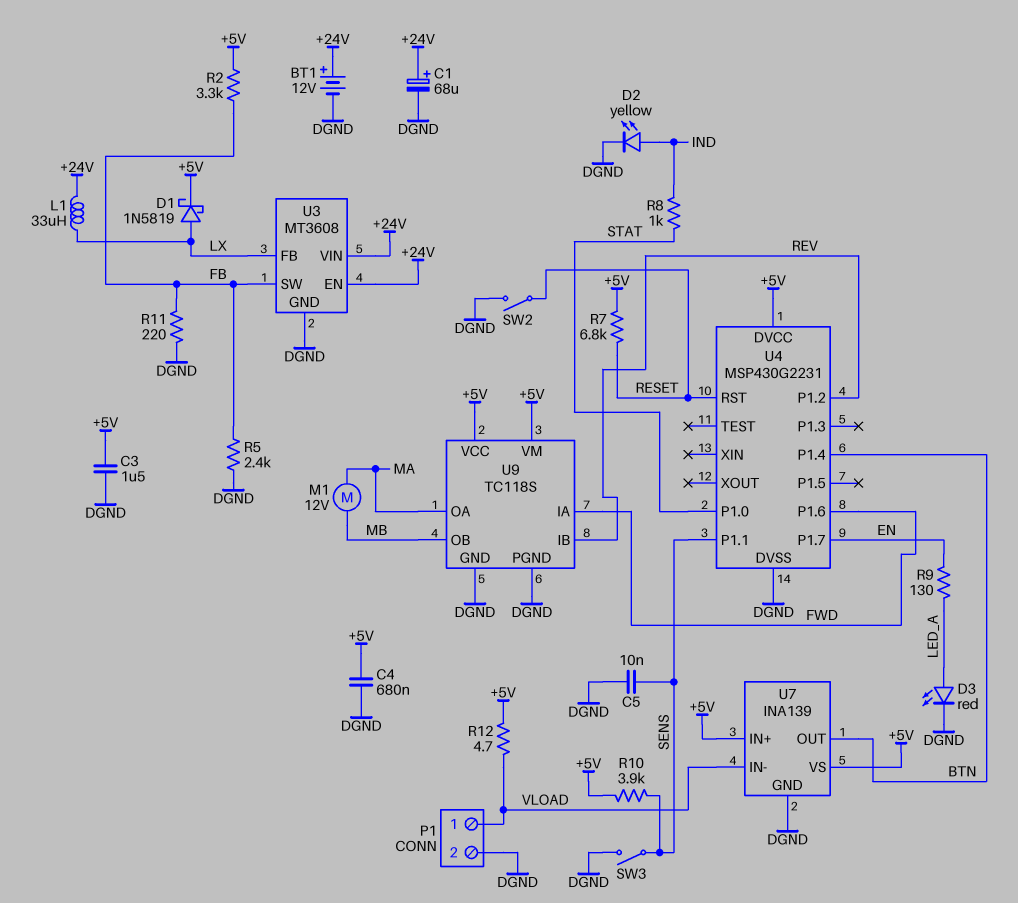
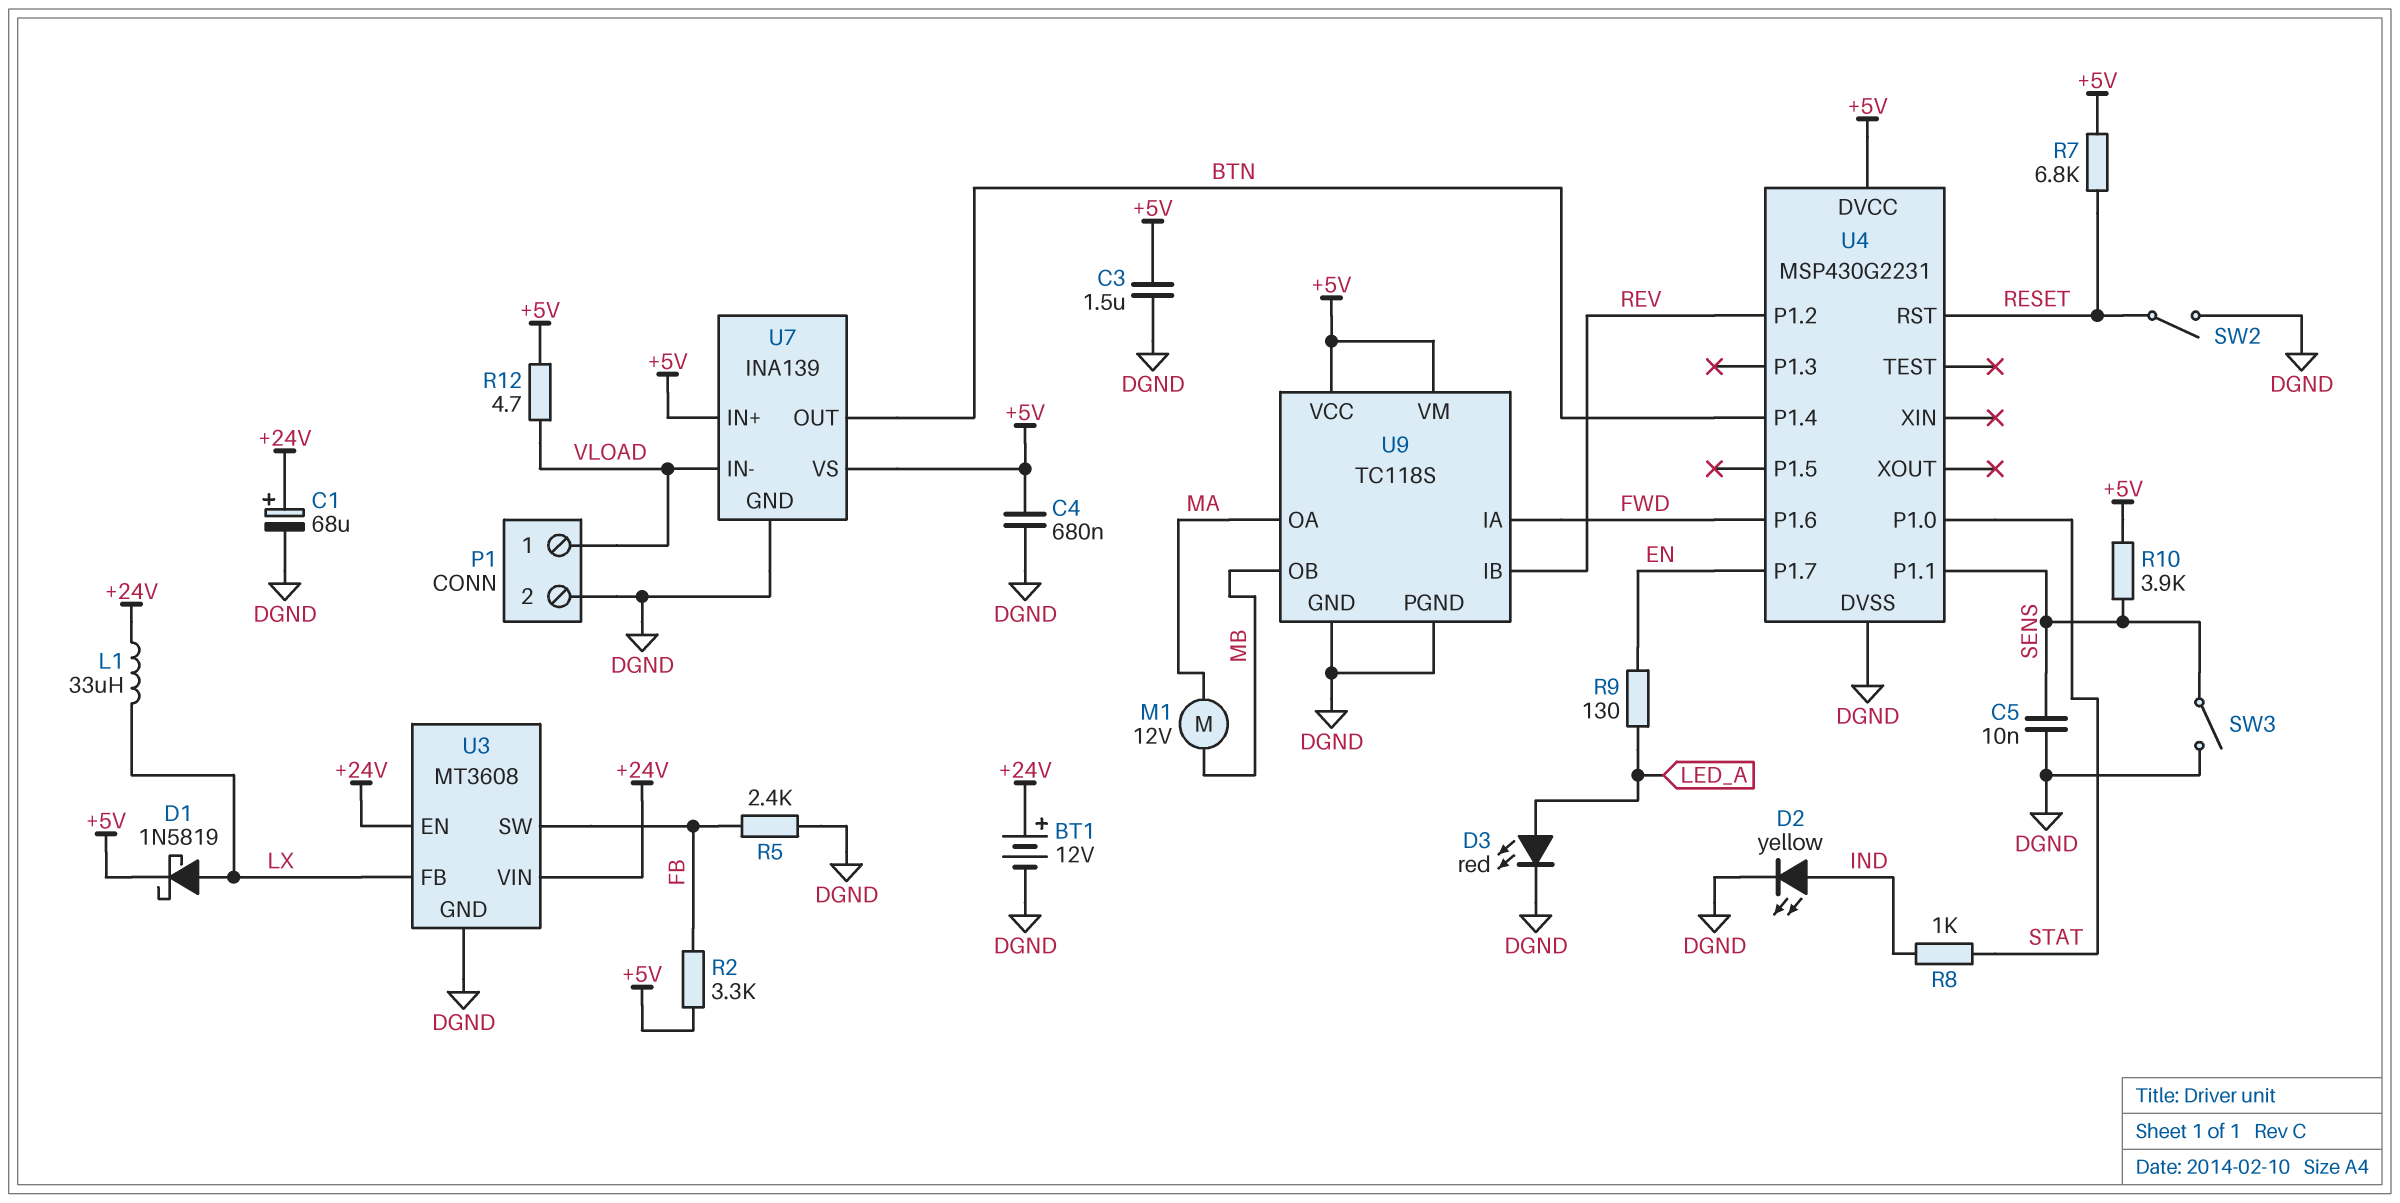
R11: 220 (DGND, FB) -> none

